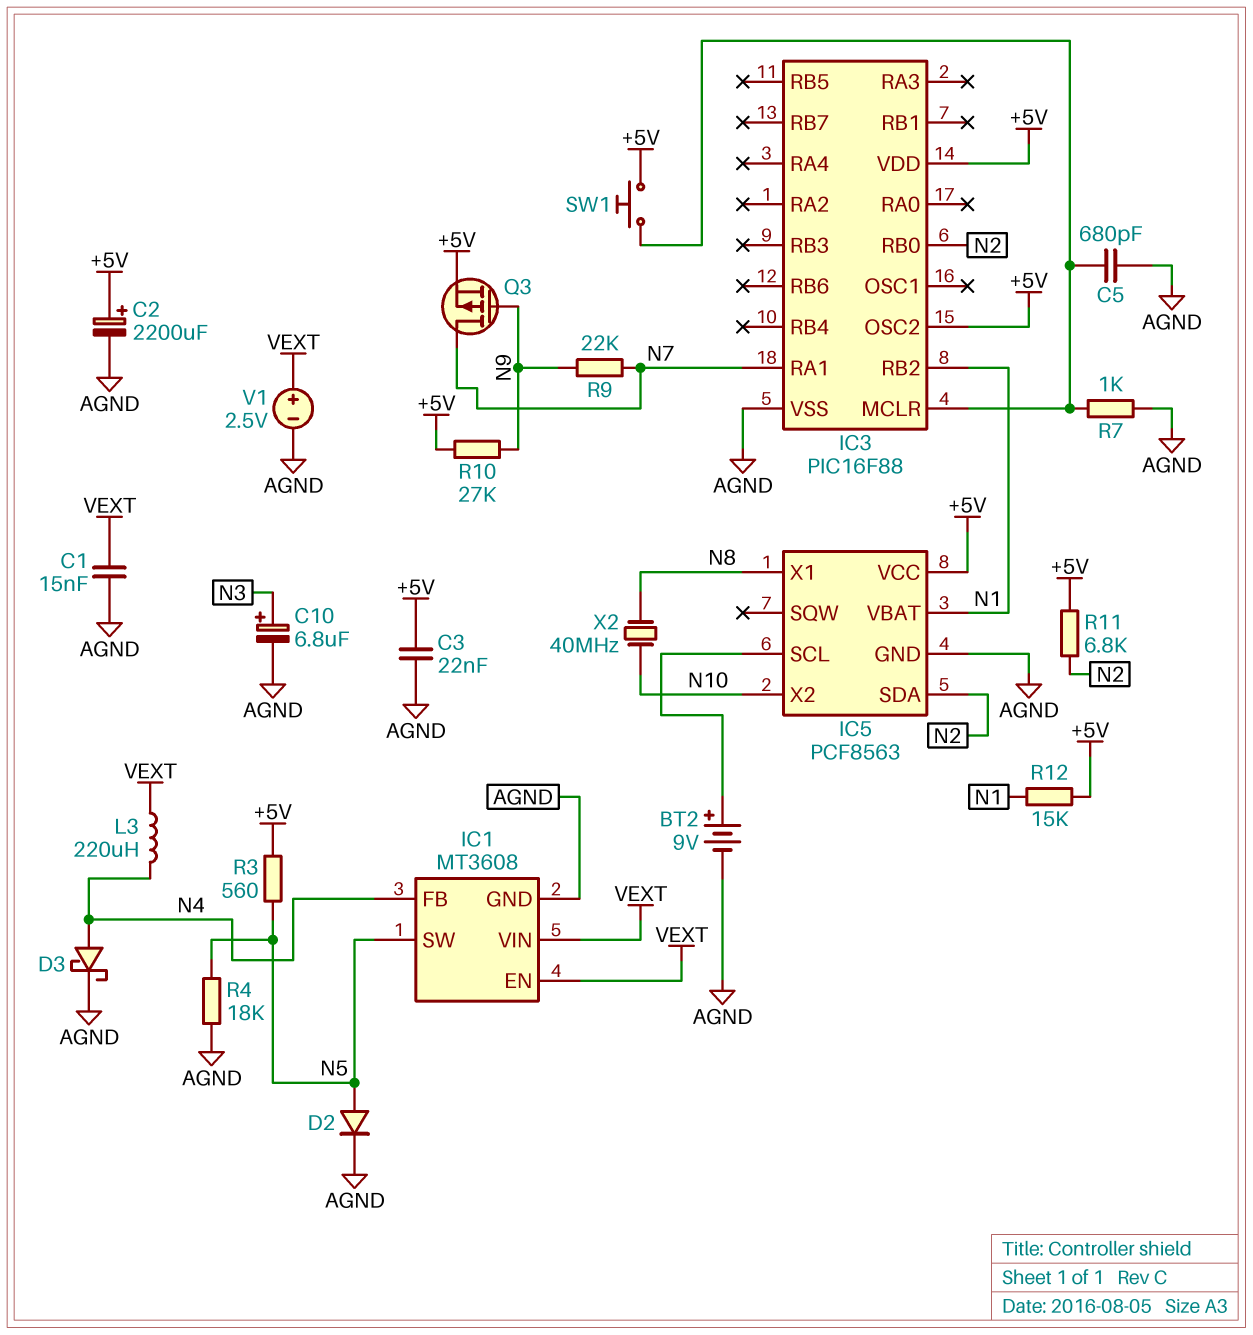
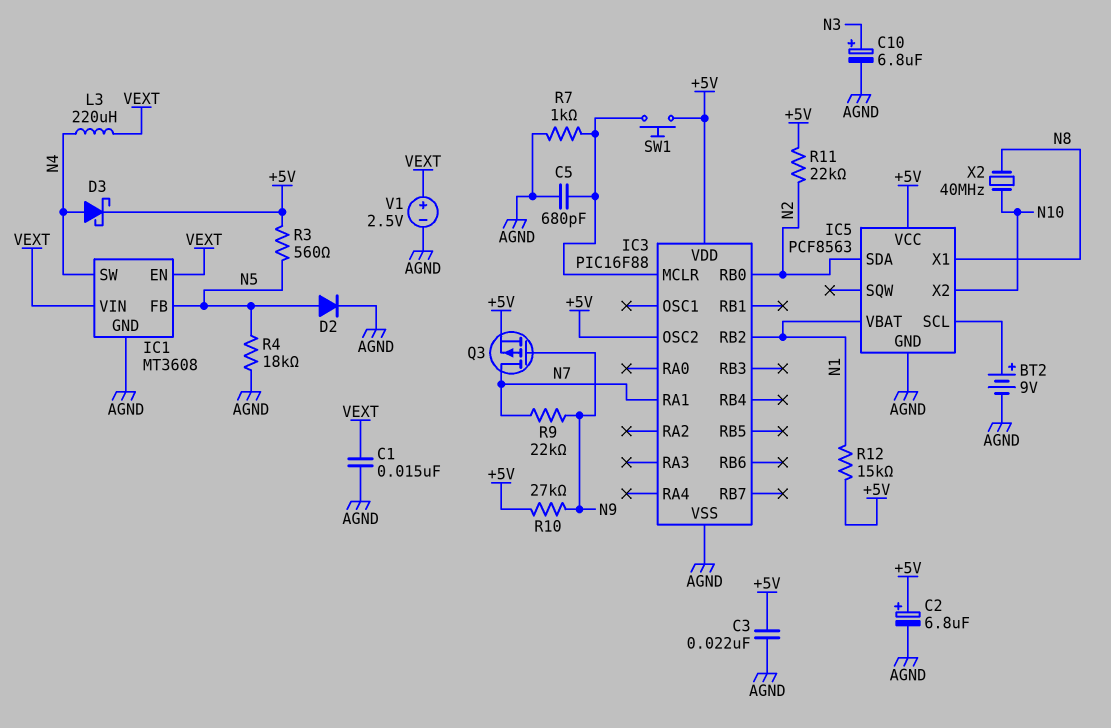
C2: 2200uF (plus +5V, minus AGND) -> 6.8uF (plus +5V, minus AGND)
D3: schottky (A N4, K AGND) -> schottky (A N4, K +5V)
IC1 pin FB: N4 -> N5
IC1 pin SW: N5 -> N4
R11: 6.8k (+5V, N2) -> 22k (+5V, N2)

